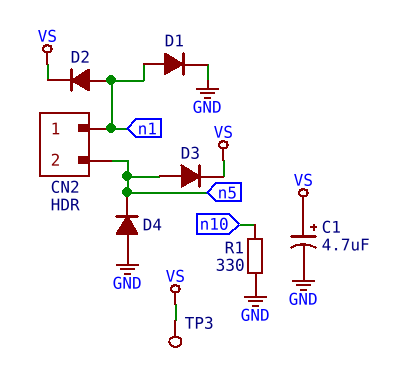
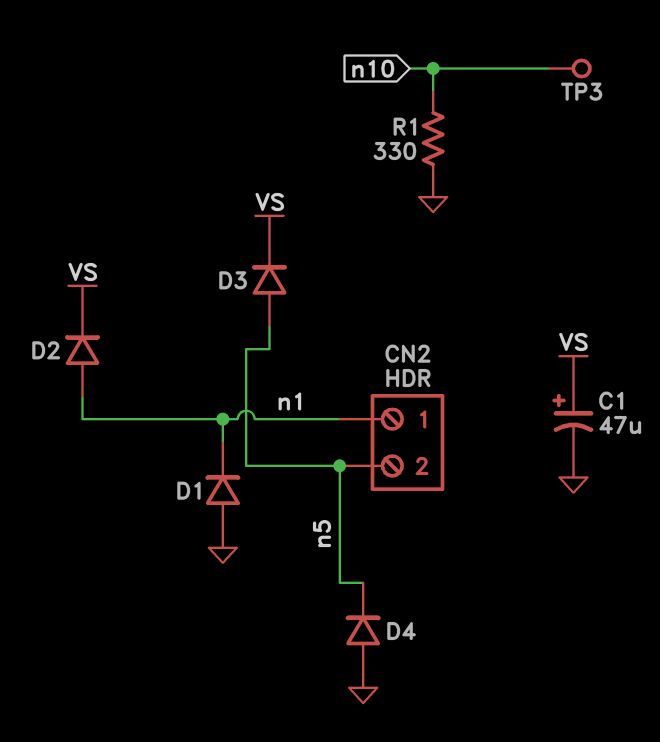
C1: 4.7uF (plus VS, minus GND) -> 47uF (plus VS, minus GND)
D1: diode (A n1, K GND) -> diode (A GND, K n1)
TP3: test point (VS) -> test point (n10)

